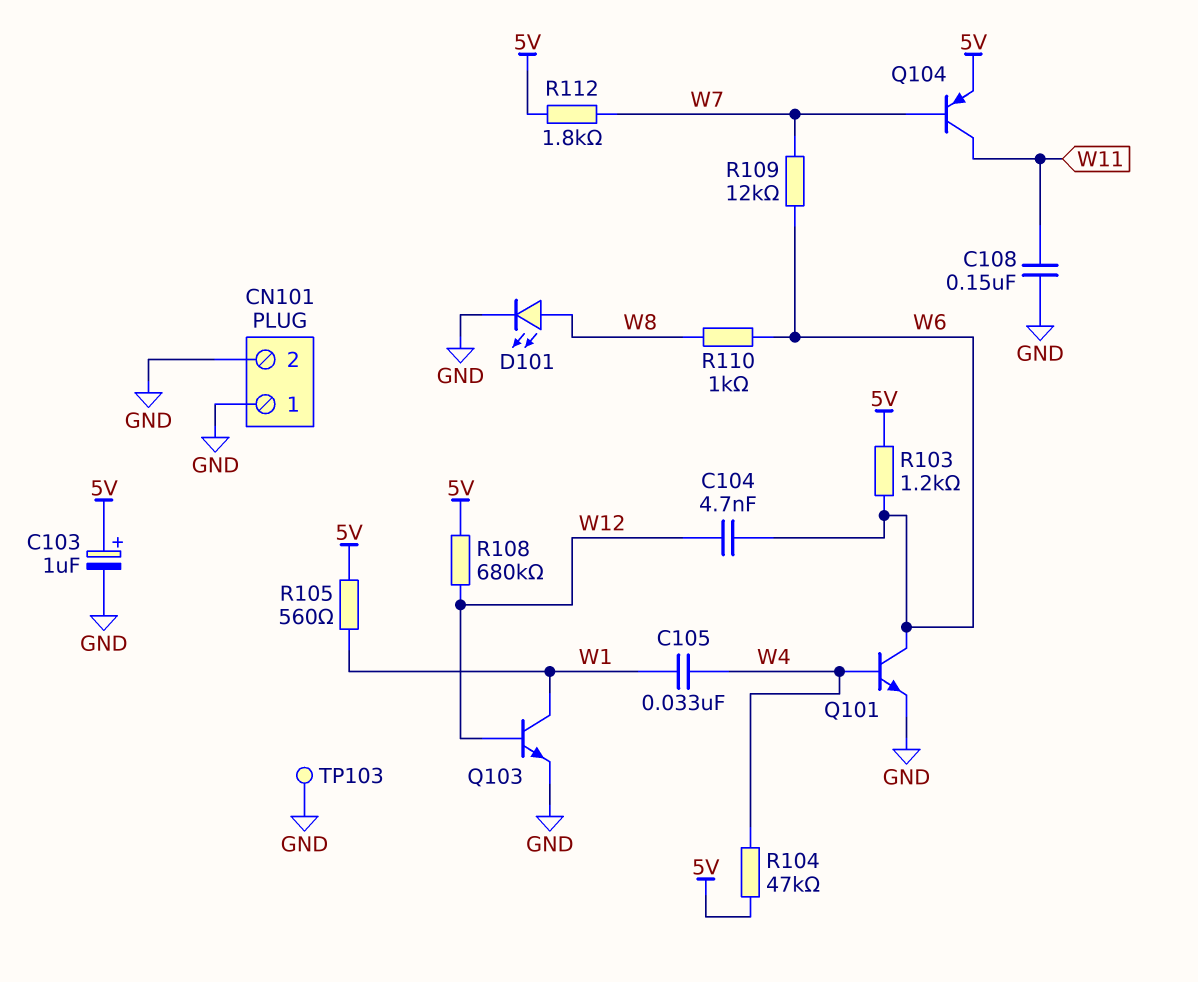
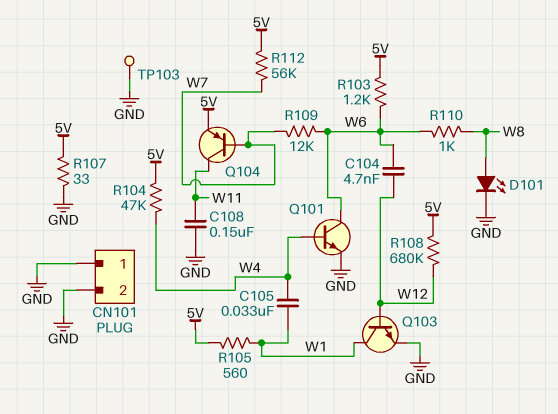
C103: 1uF (plus 5V, minus GND) -> none
R107: none -> 33 (5V, GND)
R112: 1.8k (5V, W7) -> 56k (5V, W7)

